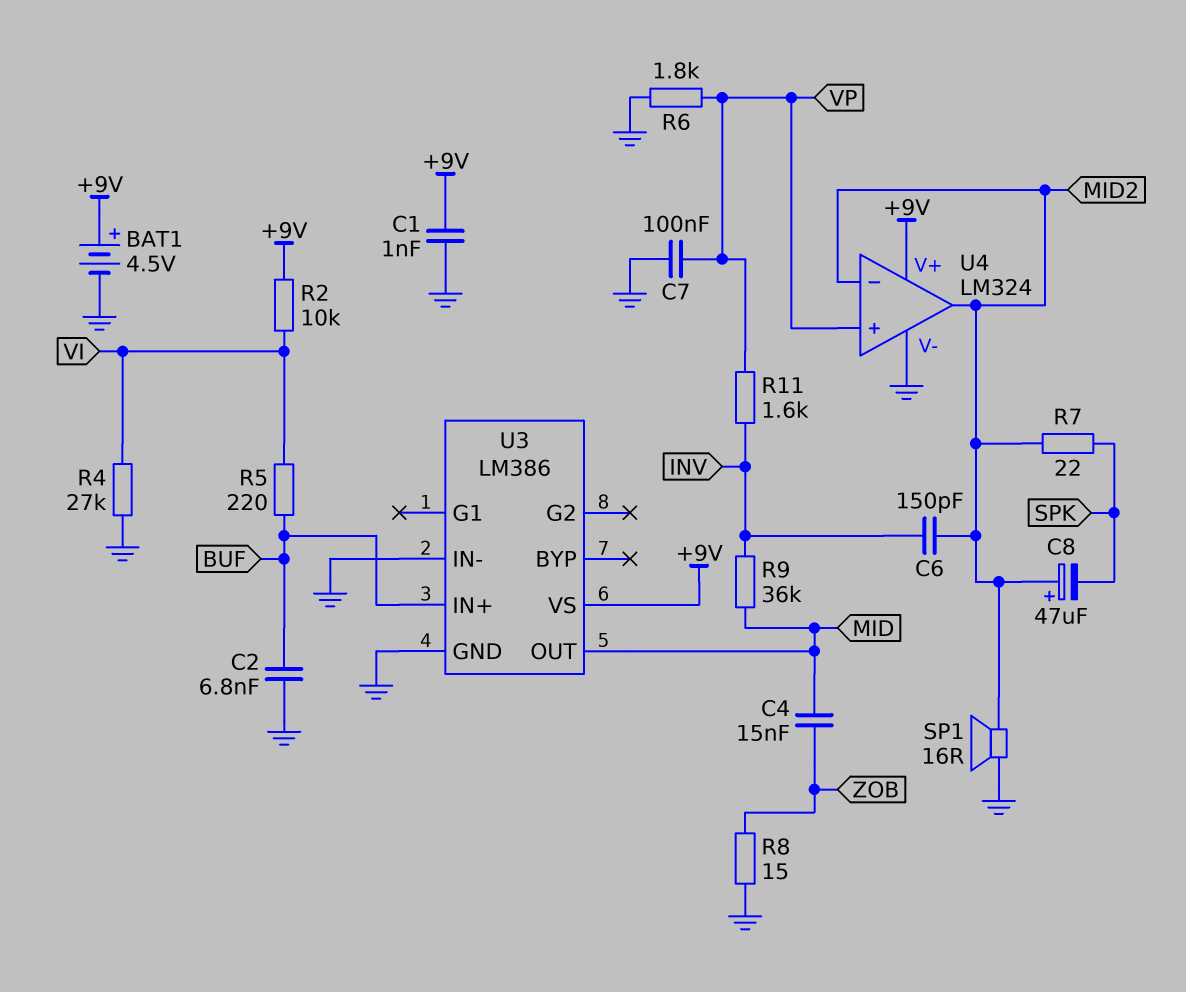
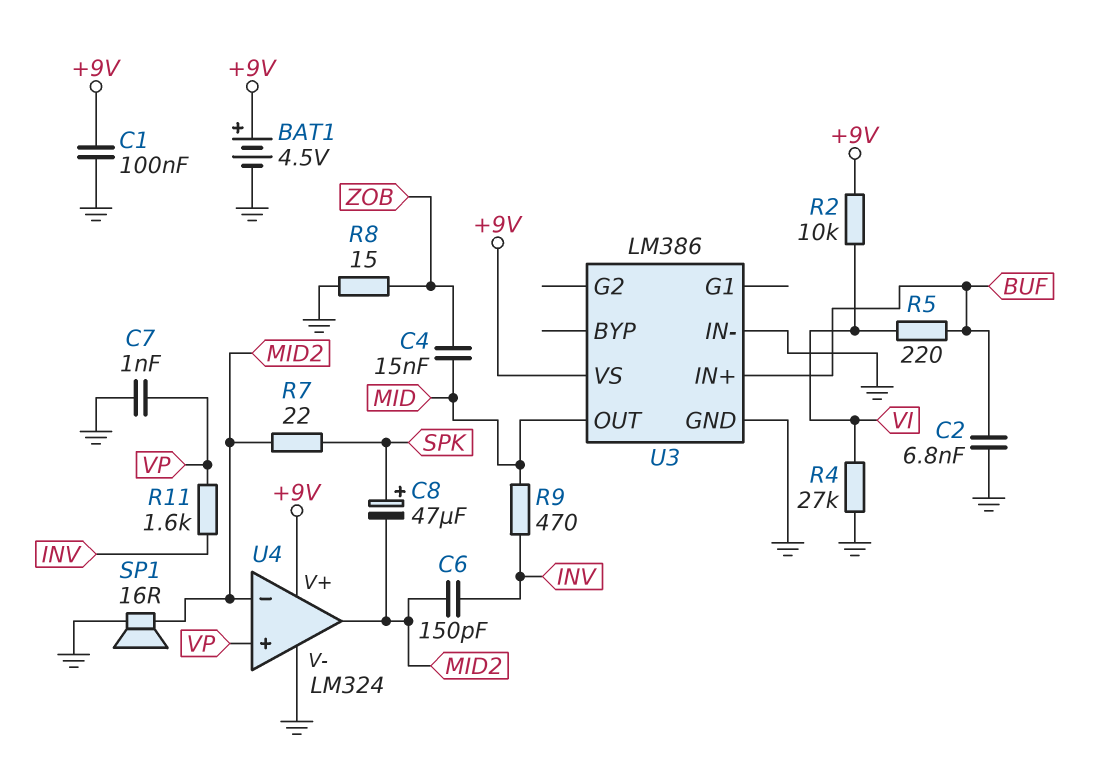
C1: 1nF (+9V, GND) -> 100nF (+9V, GND)
C7: 100nF (GND, VP) -> 1nF (GND, VP)
C8: 47uF (plus MID2, minus SPK) -> 47uF (plus SPK, minus MID2)
R6: 1.8k (GND, VP) -> none
R9: 36k (INV, MID) -> 470 (INV, MID)

